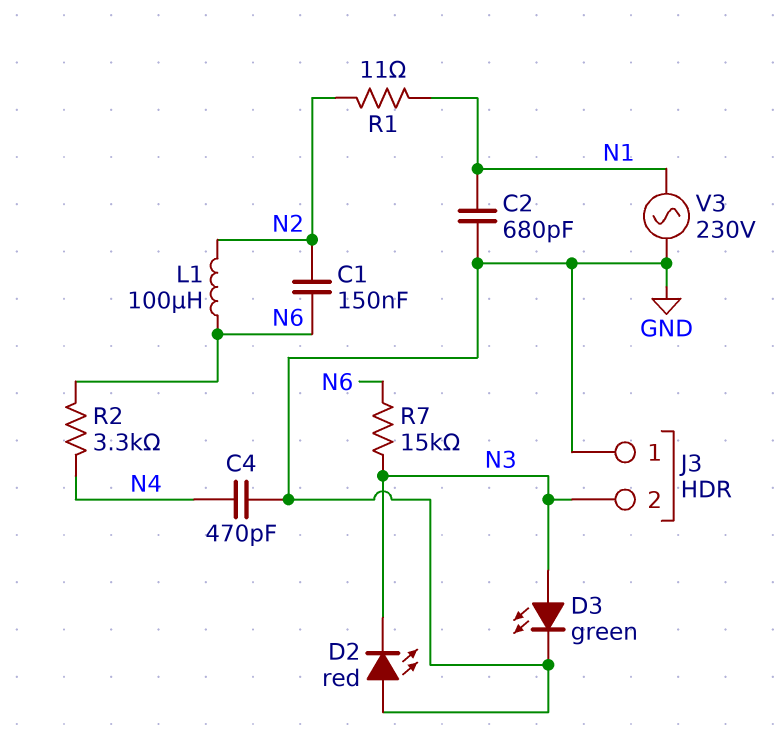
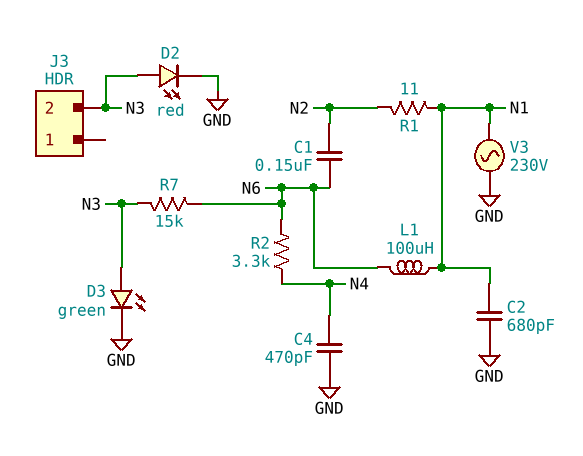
D2: LED red (A GND, K N3) -> LED red (A N3, K GND)
J3 pin 1: GND -> none
L1: 100uH (N2, N6) -> 100uH (N1, N6)

